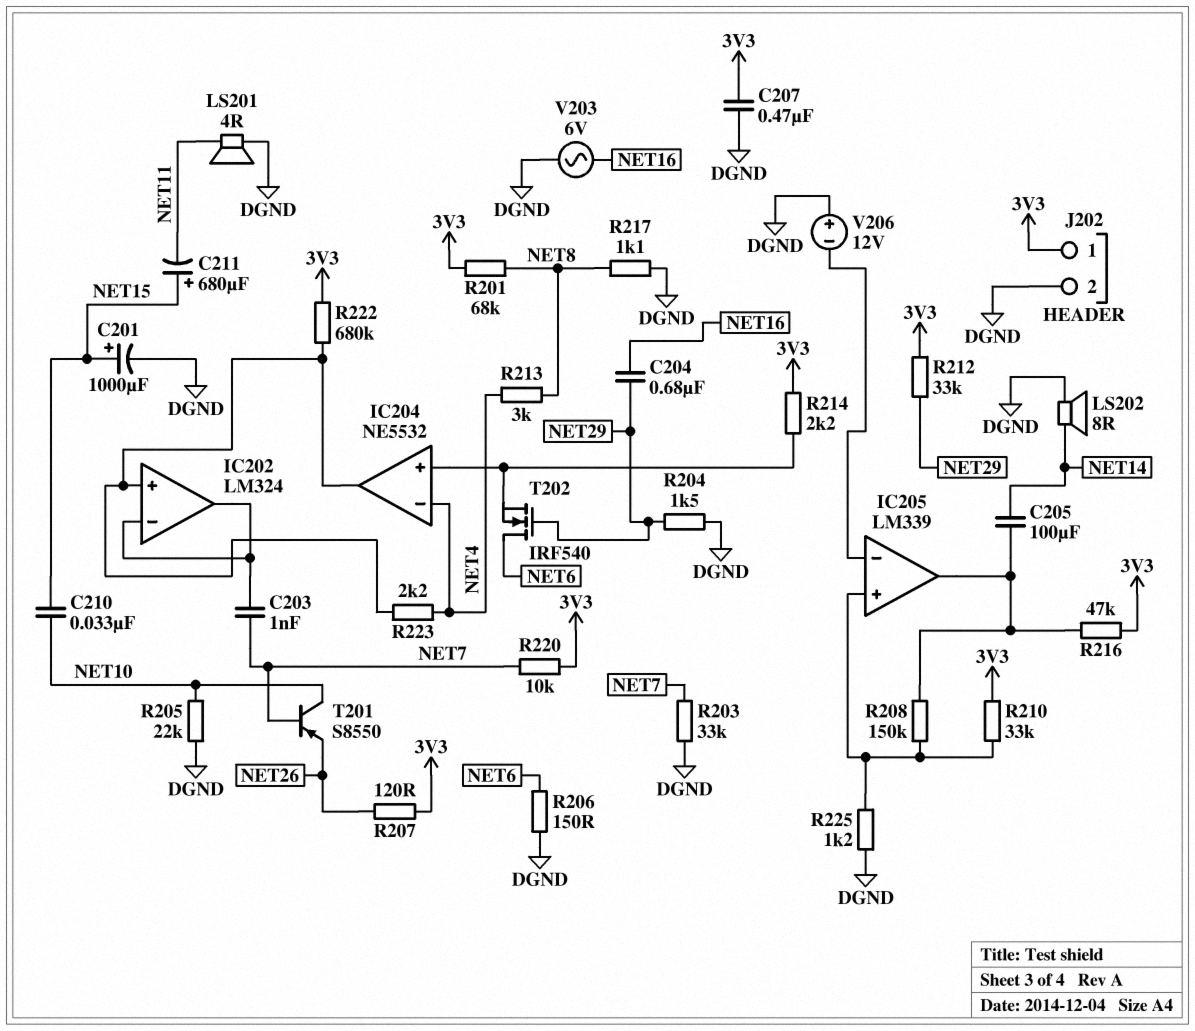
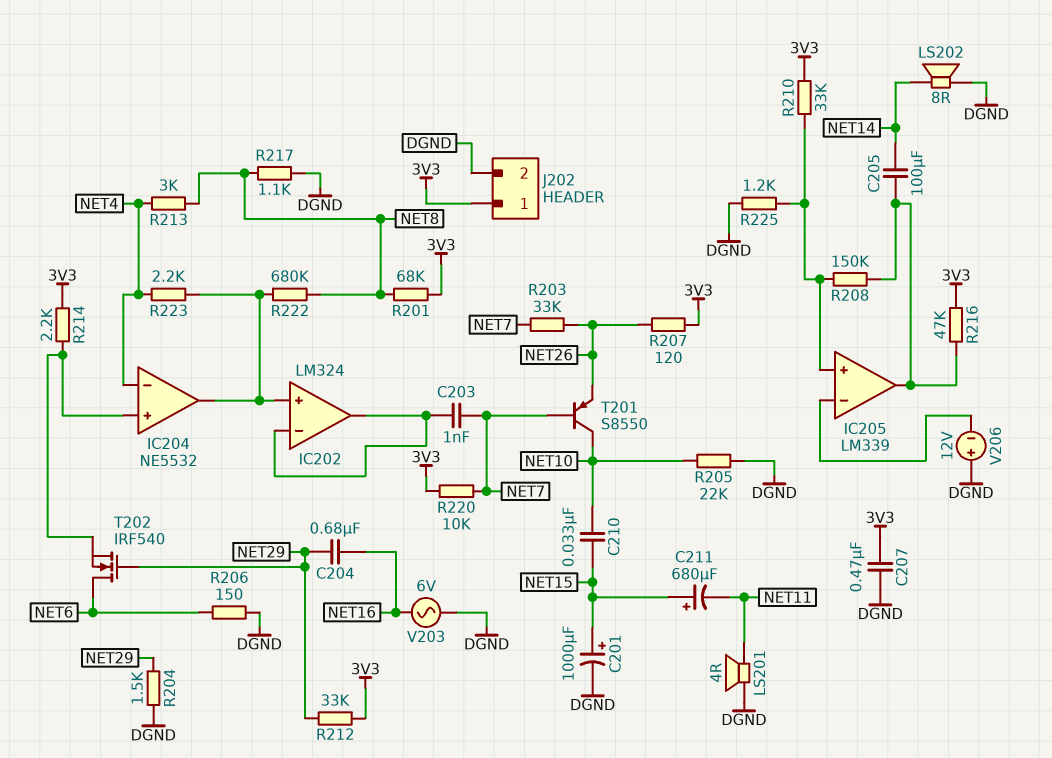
R203: 33k (DGND, NET7) -> 33k (NET7, NET26)
R222: 680k (3V3, IC202/in+) -> 680k (IC202/in+, NET8)

